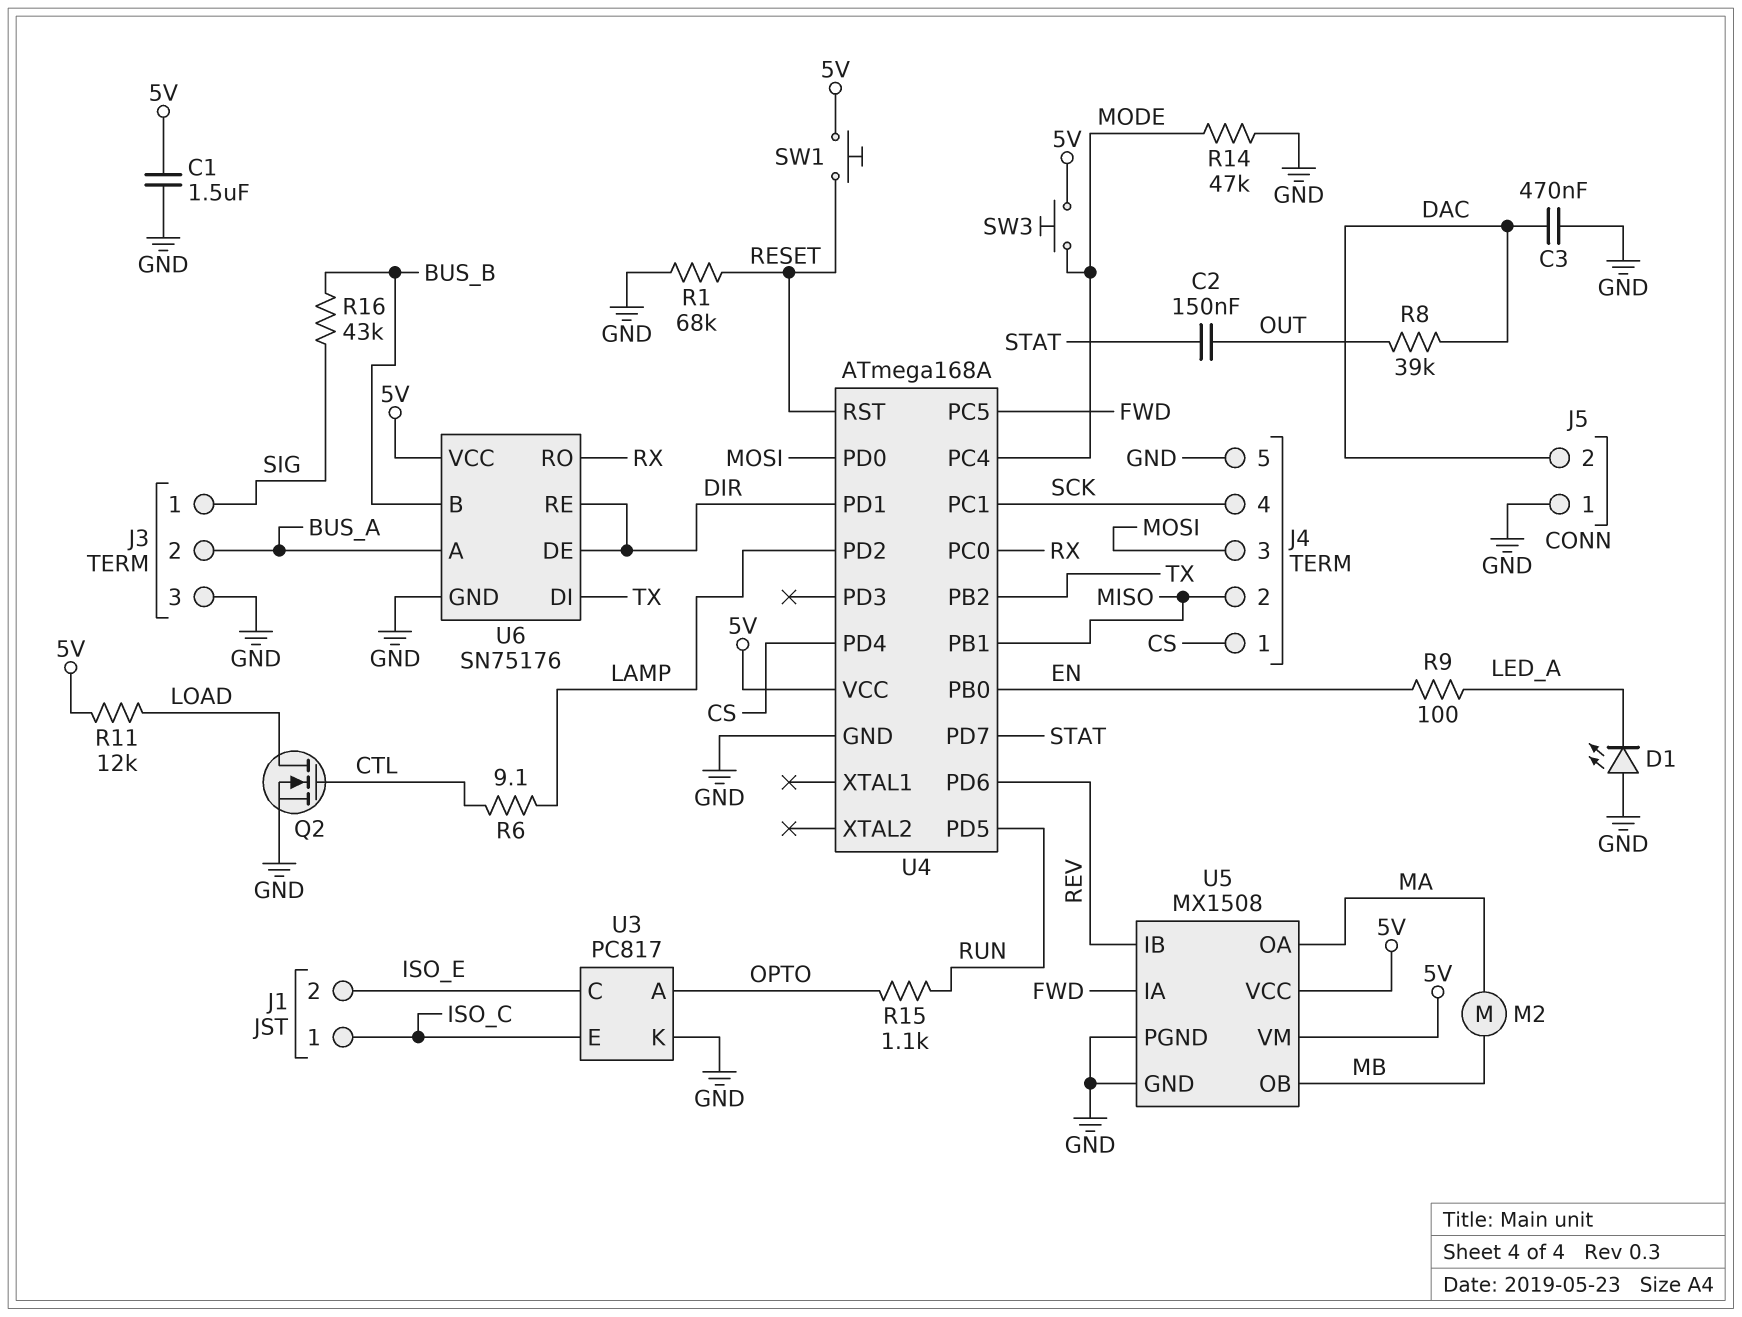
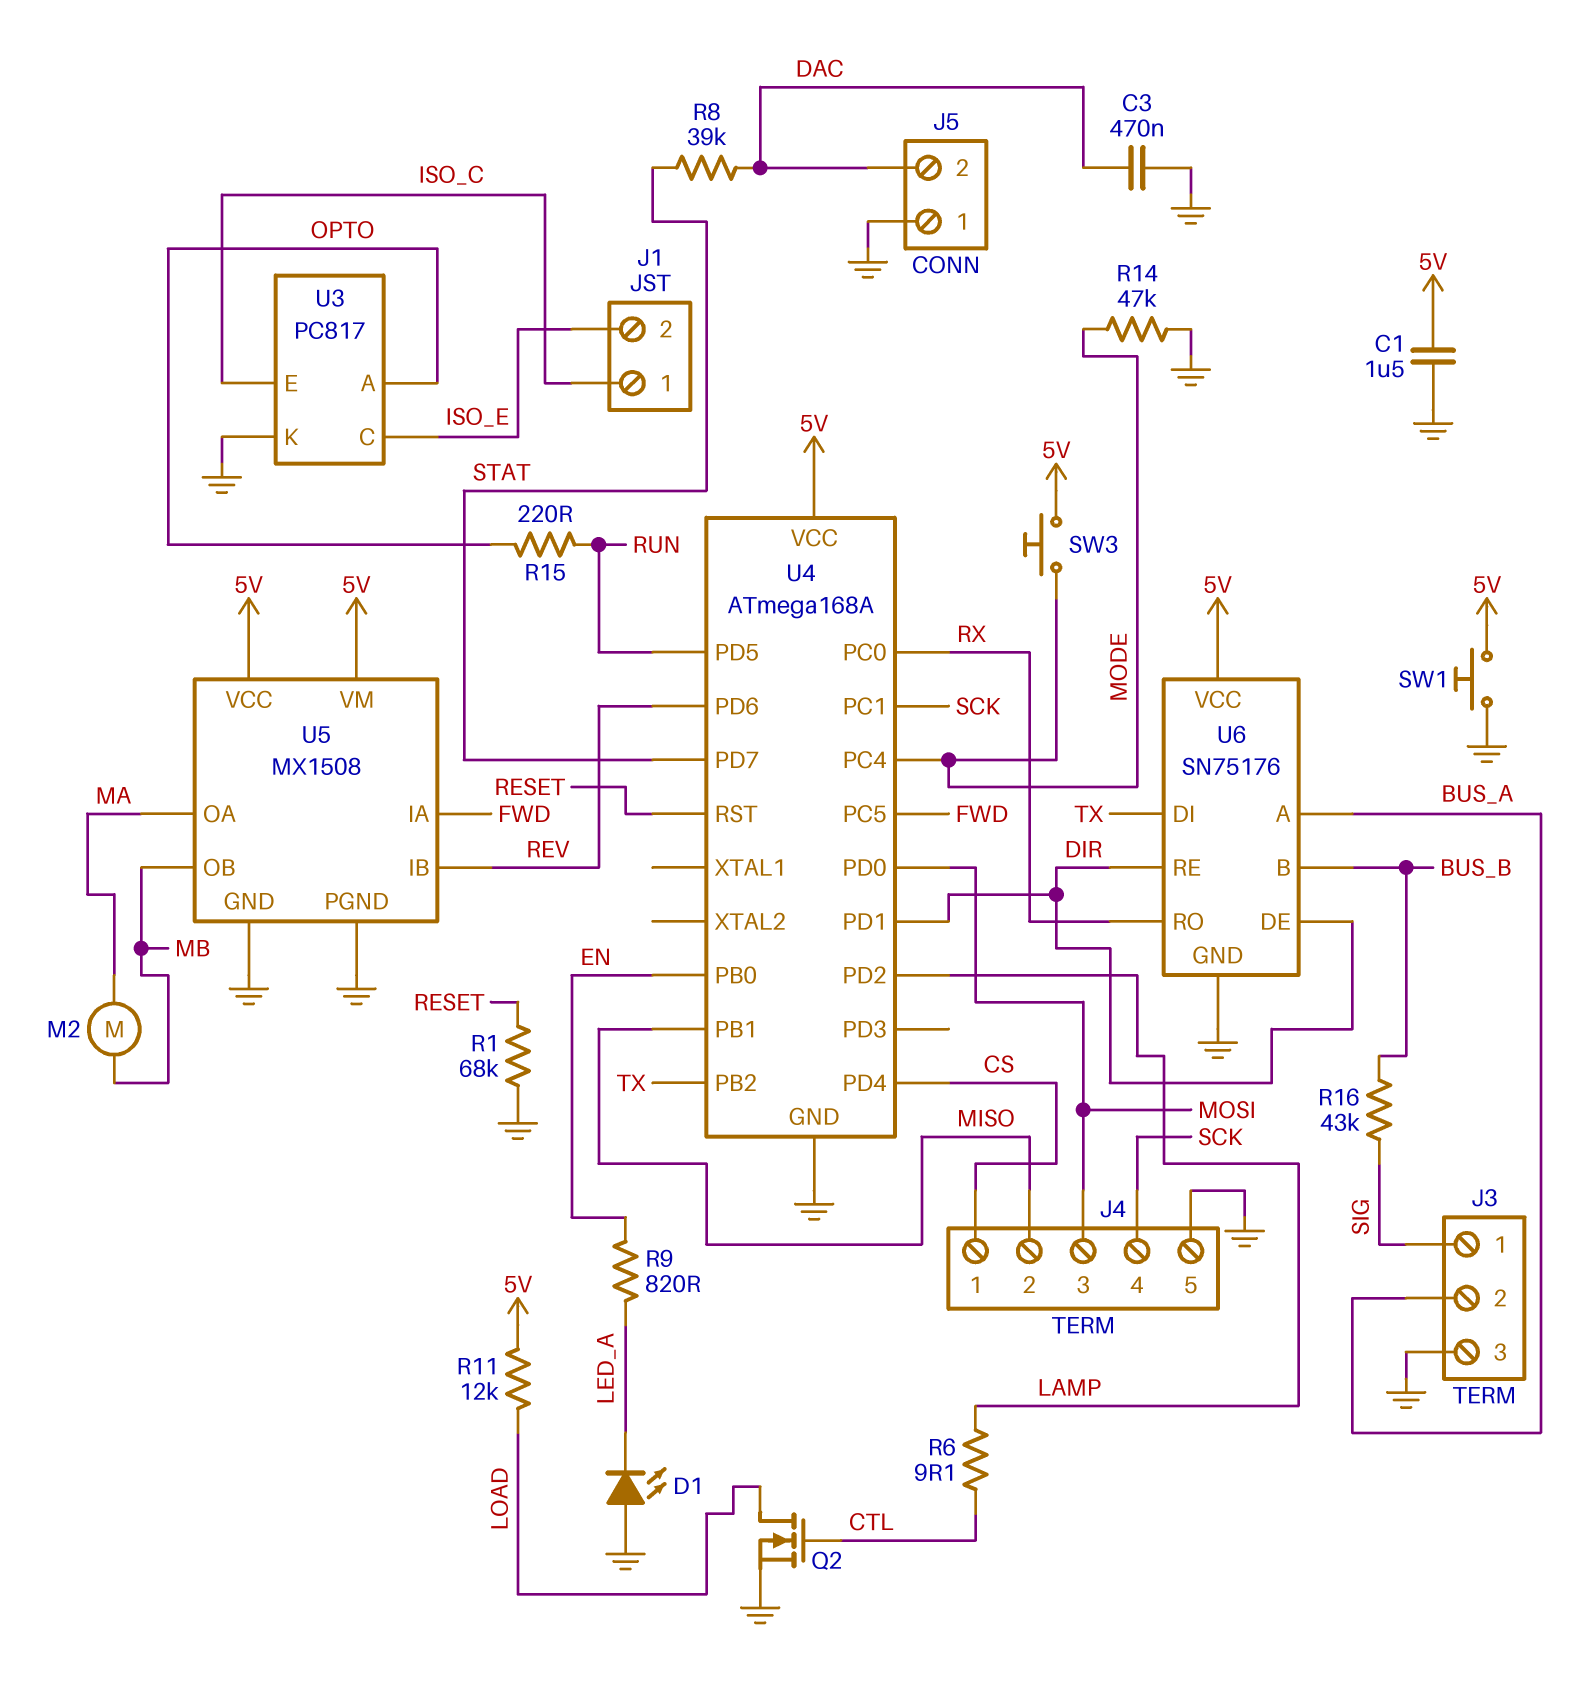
C2: 150nF (OUT, STAT) -> none
R8: 39k (DAC, OUT) -> 39k (DAC, STAT)
R9: 100 (EN, LED_A) -> 820 (EN, LED_A)
R15: 1.1k (OPTO, RUN) -> 220 (OPTO, RUN)
SW1: button (5V, RESET) -> button (5V, GND)

